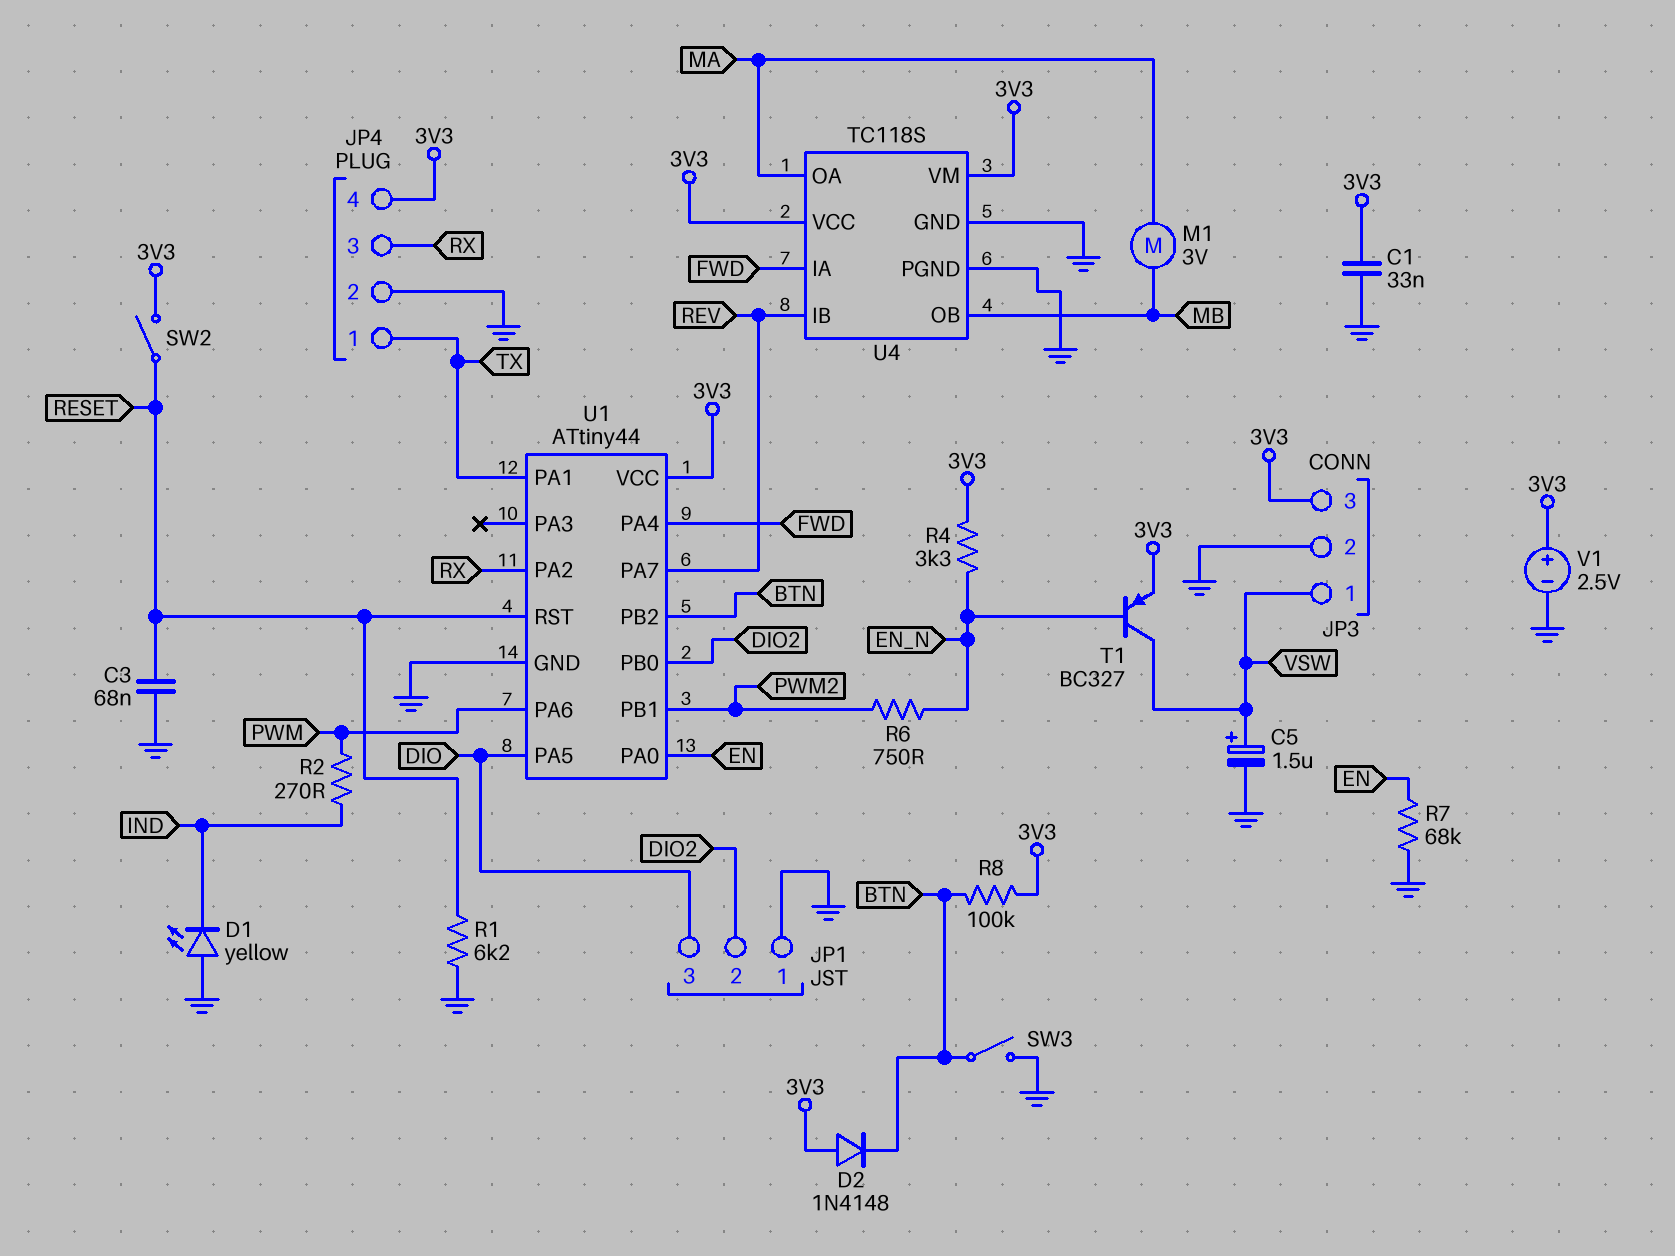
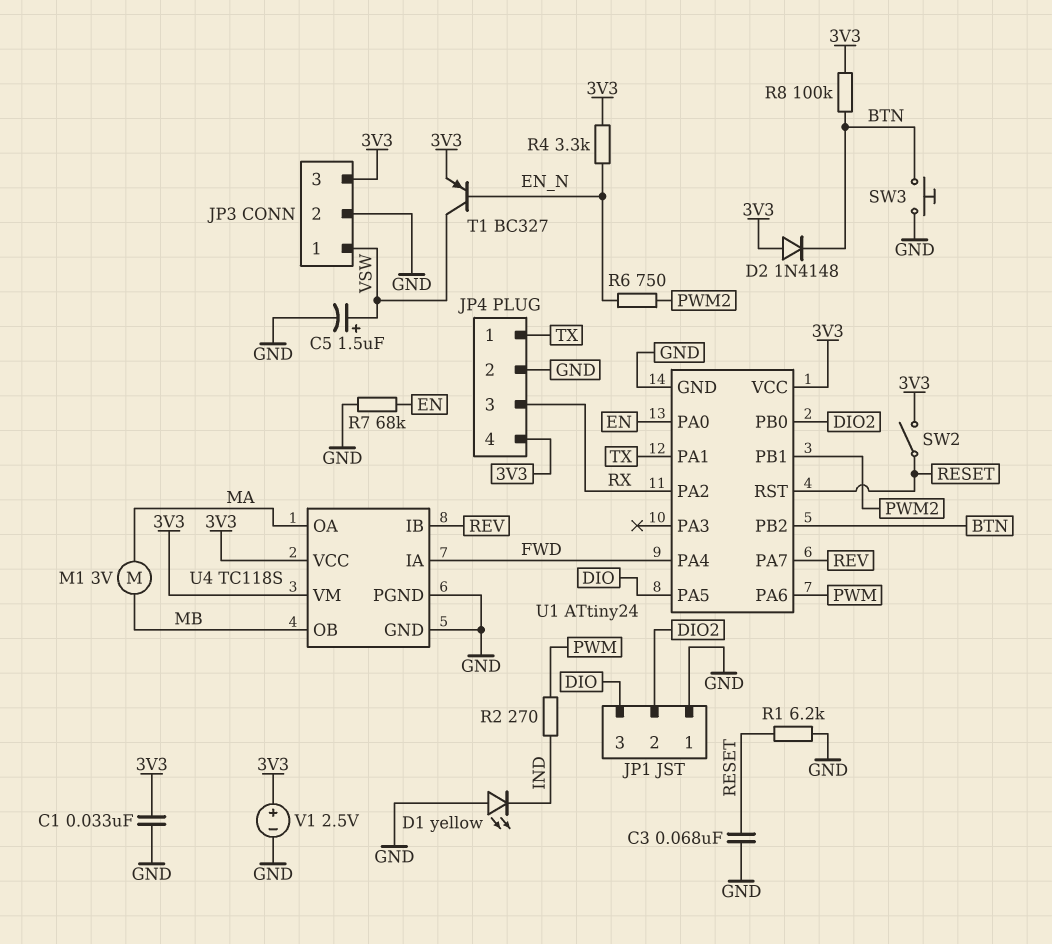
SW3: switch (BTN, GND) -> button (BTN, GND)
U1: ATtiny44 -> ATtiny24

